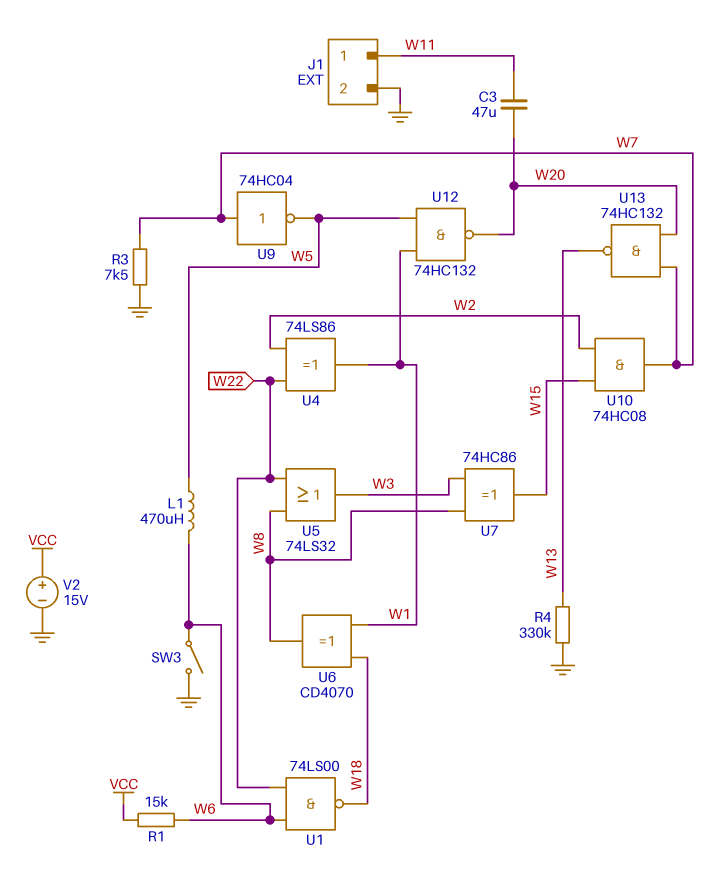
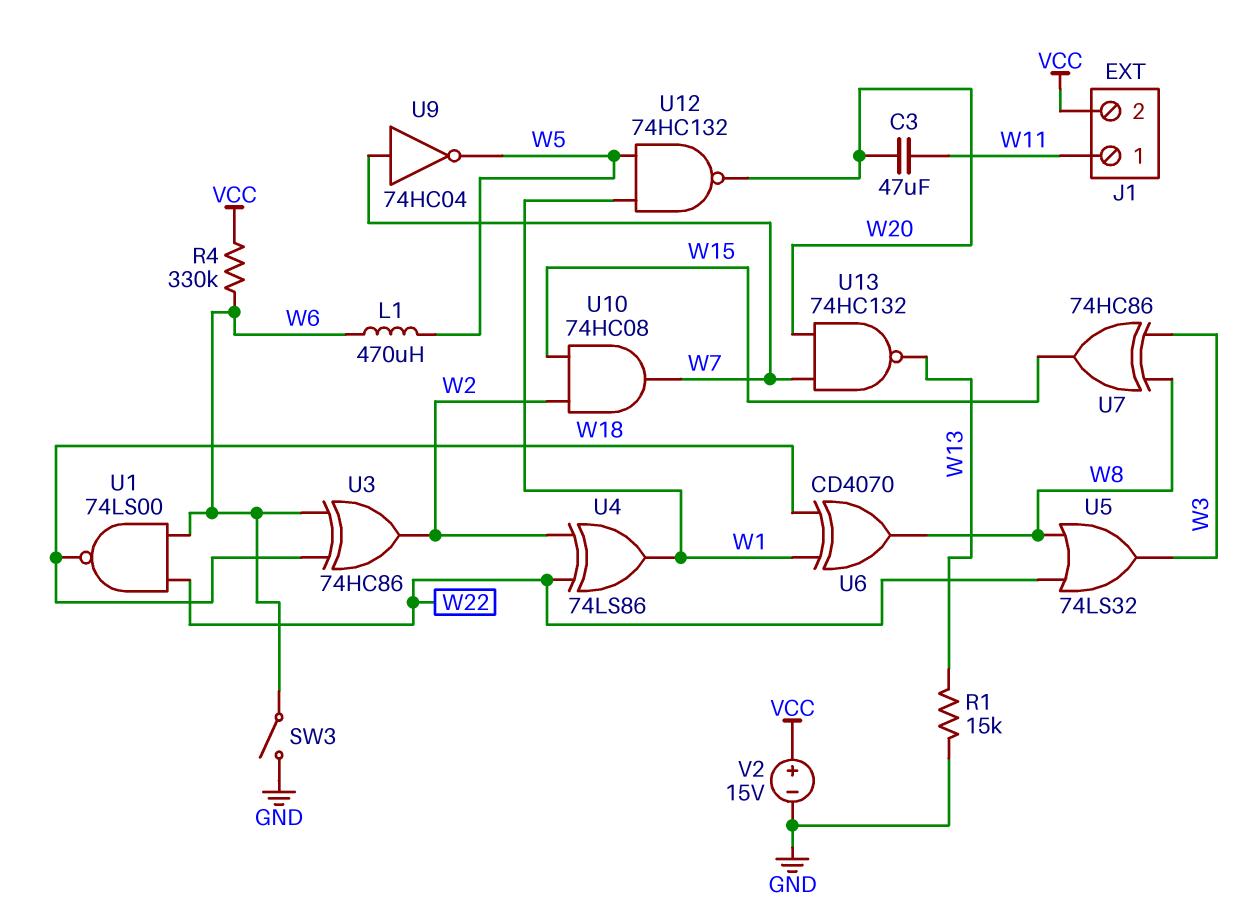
J1 pin 2: GND -> VCC
R1: 15k (VCC, W6) -> 15k (GND, W13)
R3: 7.5k (GND, W7) -> none
R4: 330k (GND, W13) -> 330k (VCC, W6)
U3: none -> XOR 74HC86 (in W6, in W18, out W2)

